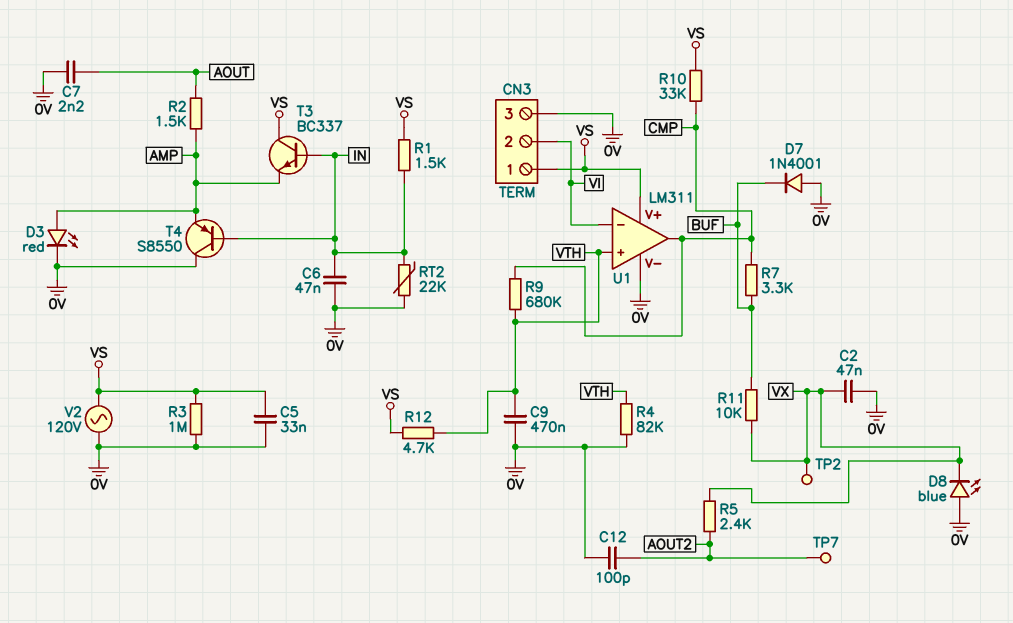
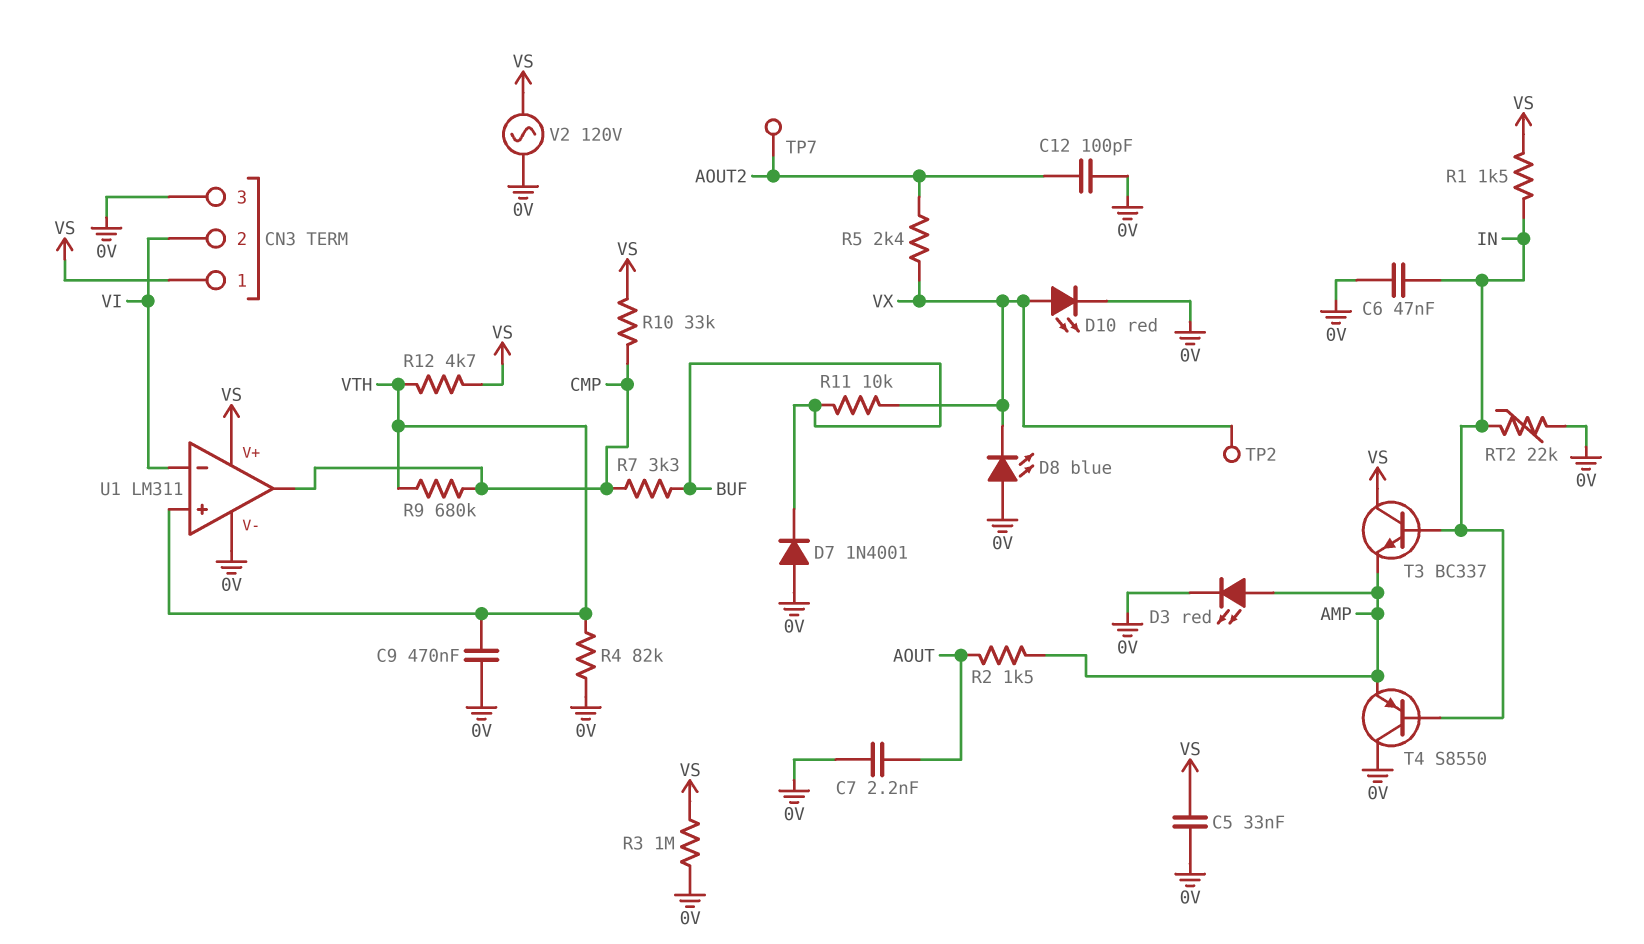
C2: 47nF (0V, VX) -> none
D10: none -> LED red (A VX, K 0V)

